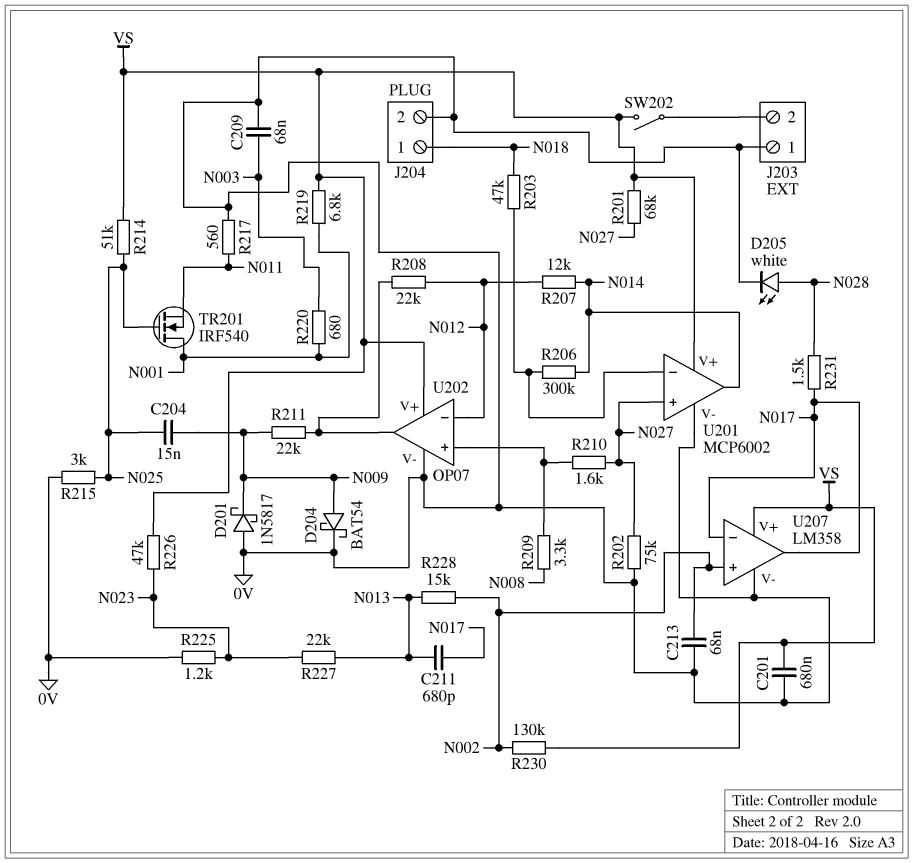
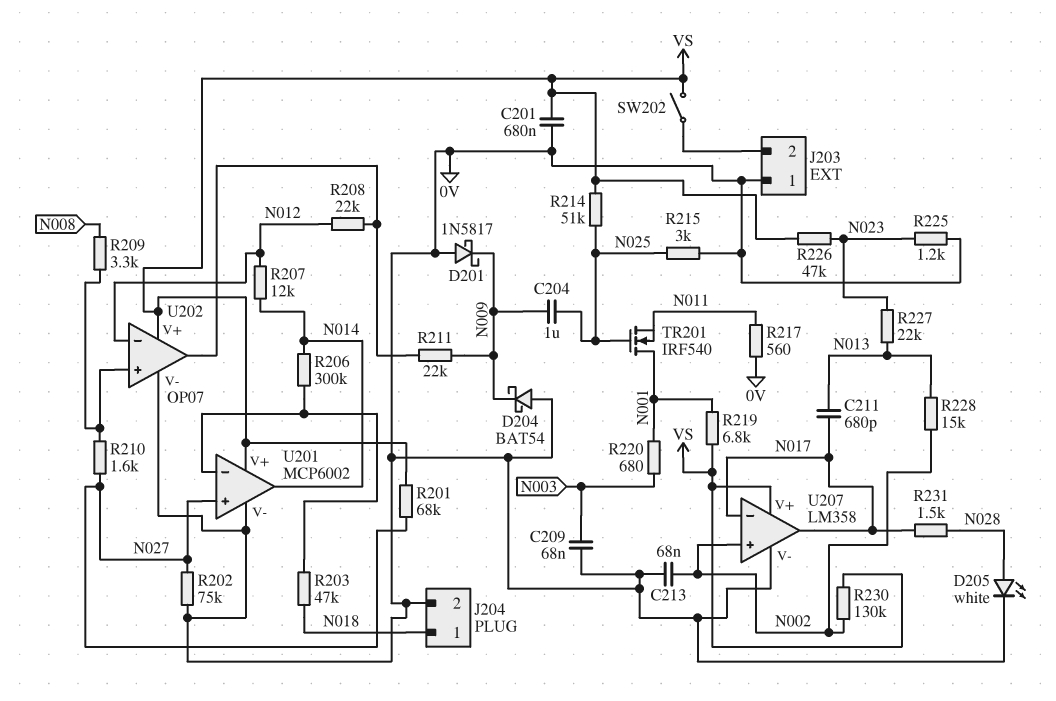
C204: 15nF (N009, N025) -> 1uF (N009, N025)
D204: schottky BAT54 (A N009, K 0V) -> schottky BAT54 (A 0V, K N009)

